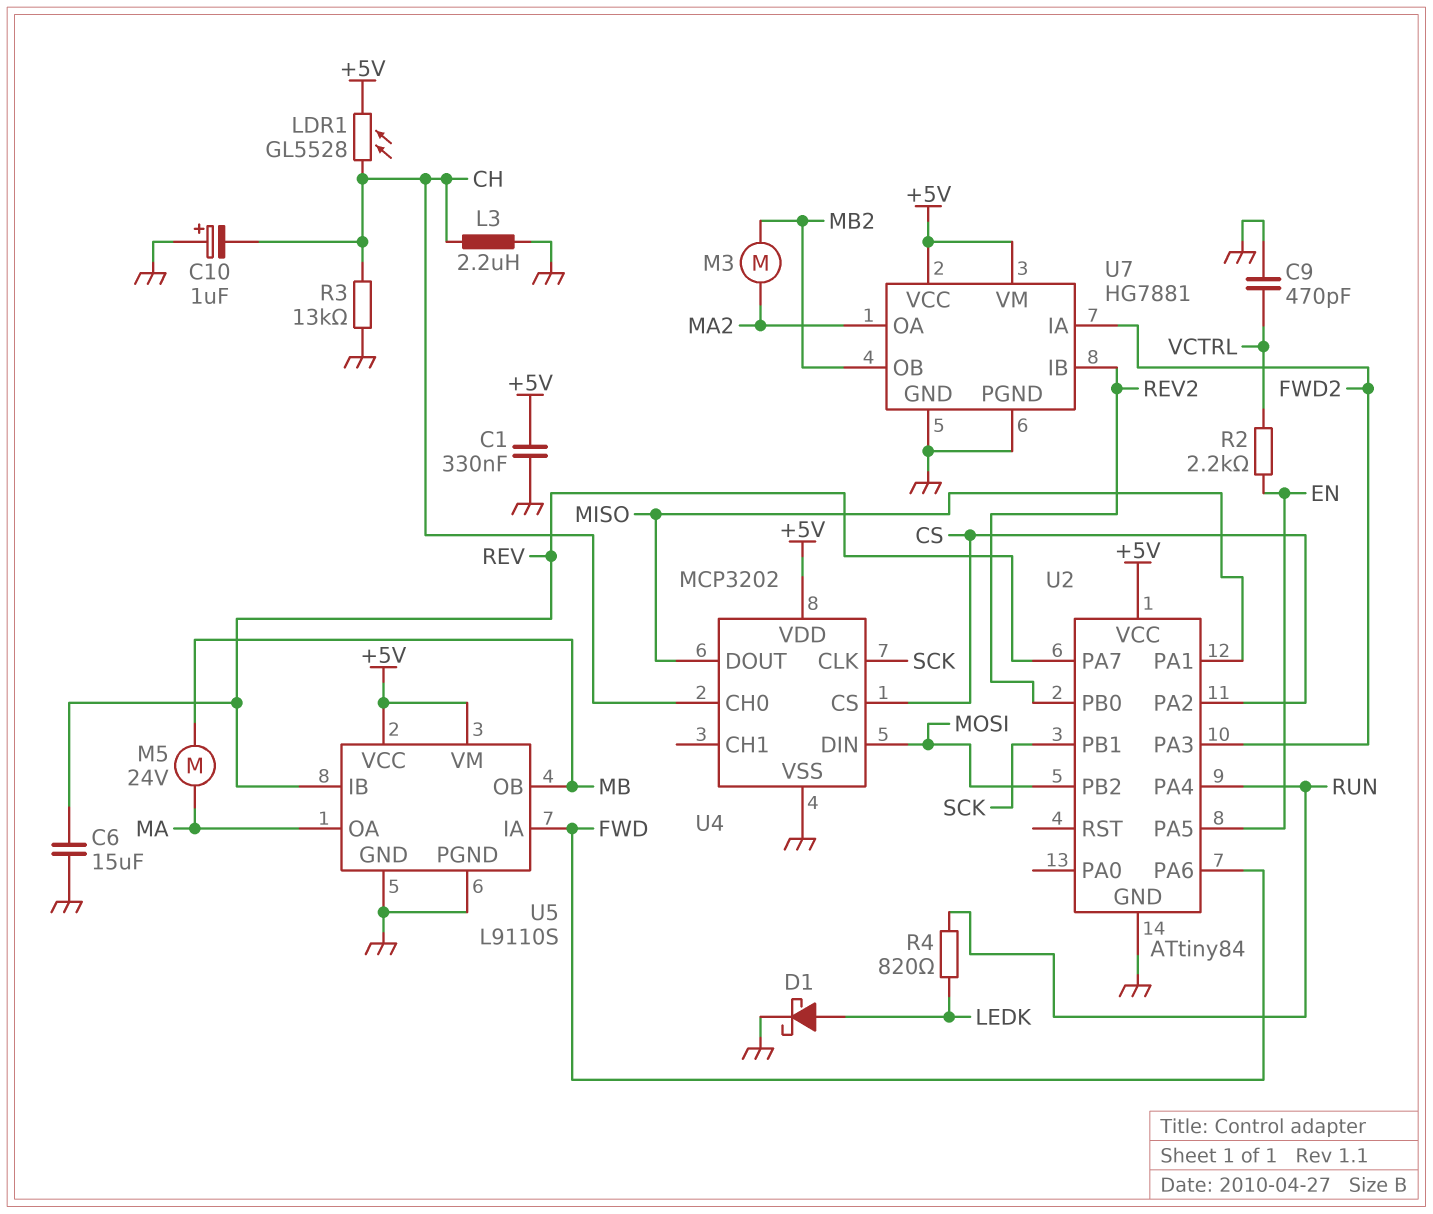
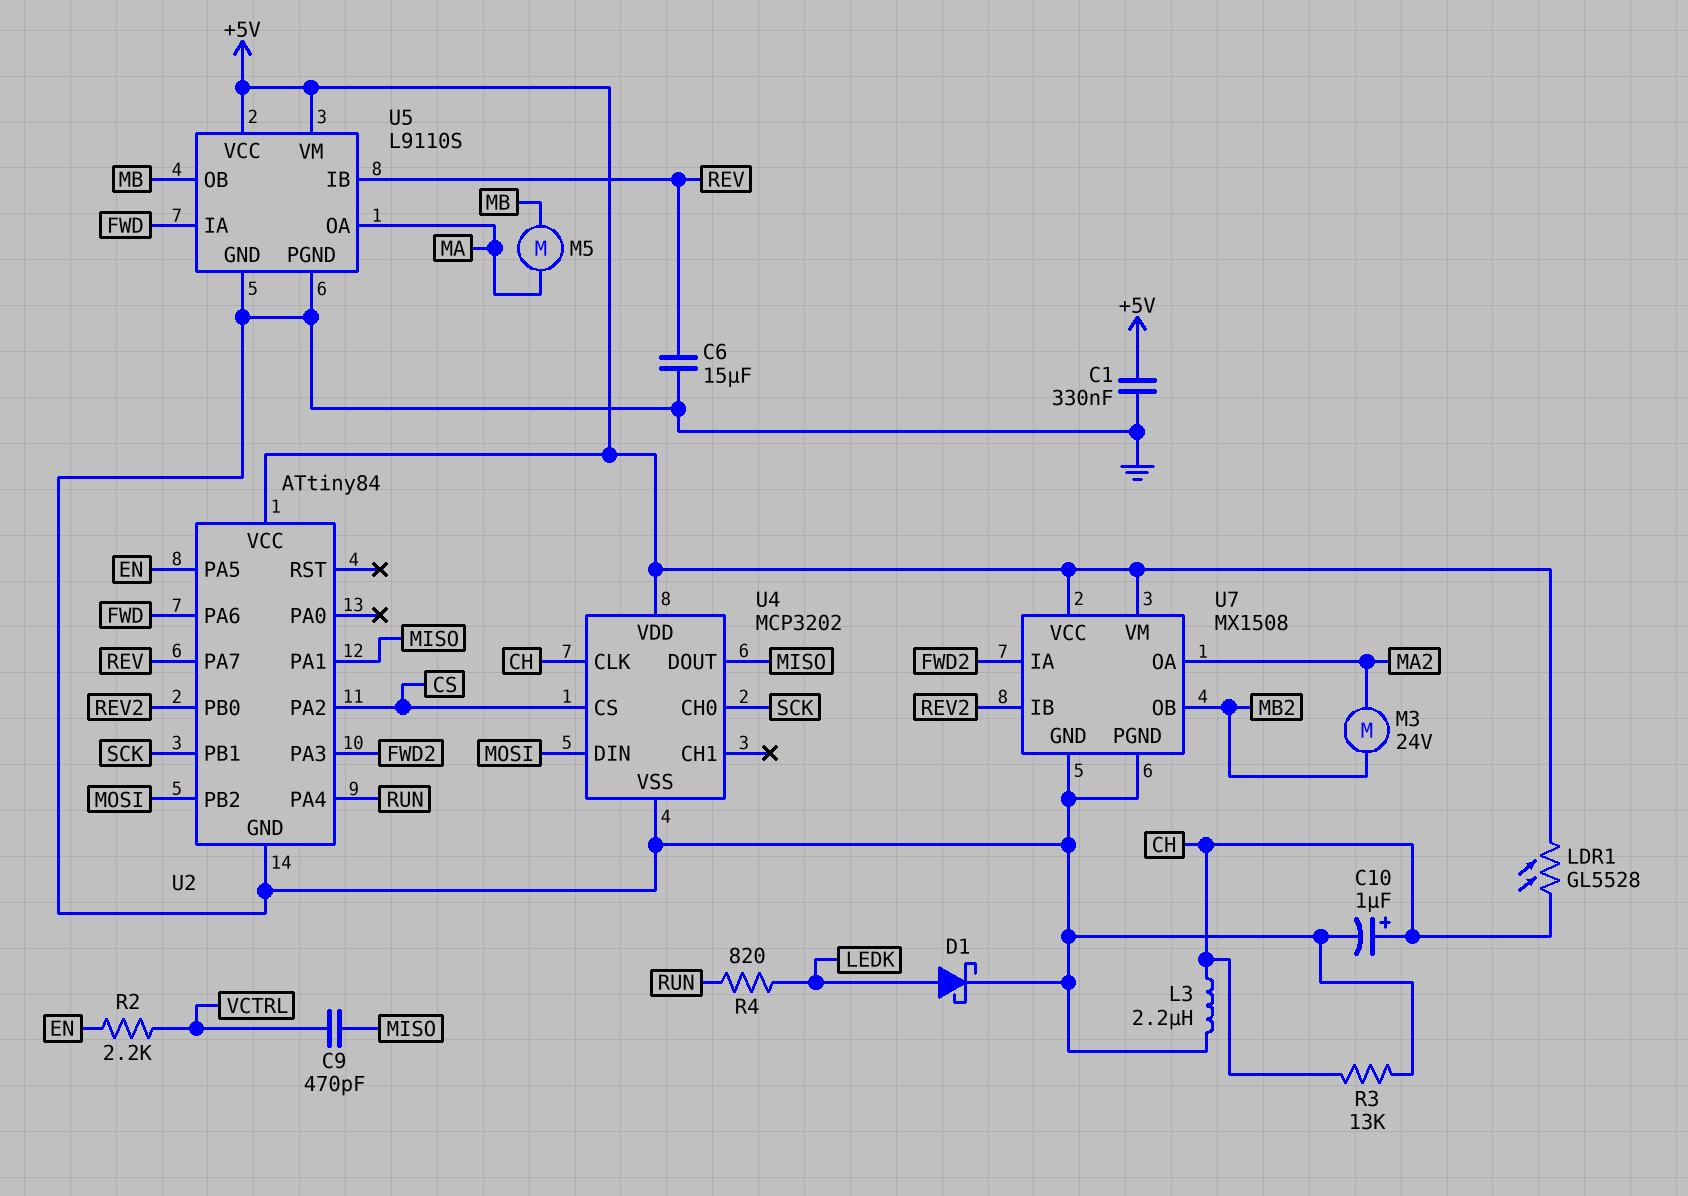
C9: 470pF (GND, VCTRL) -> 470pF (MISO, VCTRL)
C10: 1uF (plus GND, minus CH) -> 1uF (plus CH, minus GND)
M3: motor (MA2, MB2) -> motor 24V (MA2, MB2)
M5: motor 24V (MA, MB) -> motor (MA, MB)
U4 pin CH0: CH -> SCK
U4 pin CLK: SCK -> CH
U7: HG7881 -> MX1508

